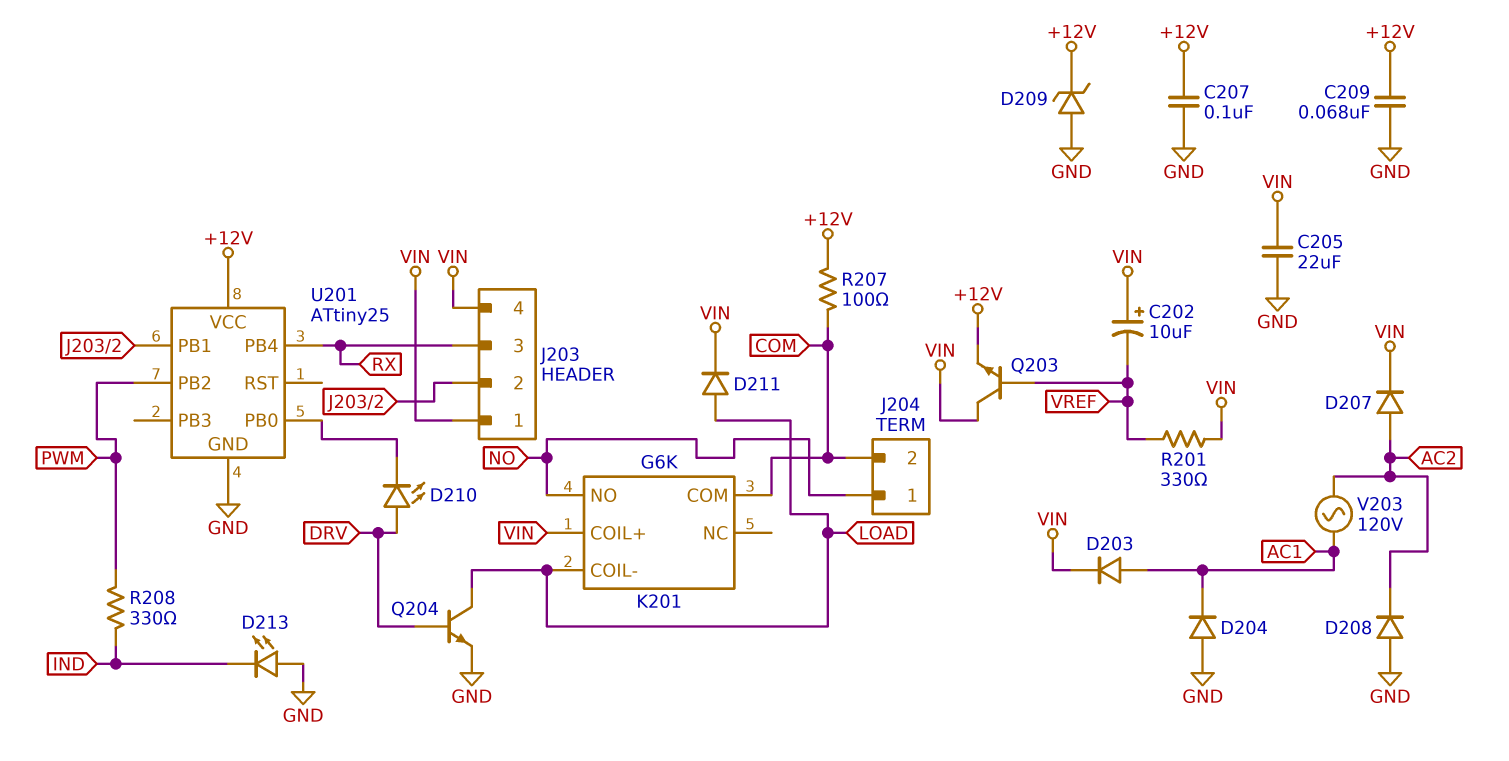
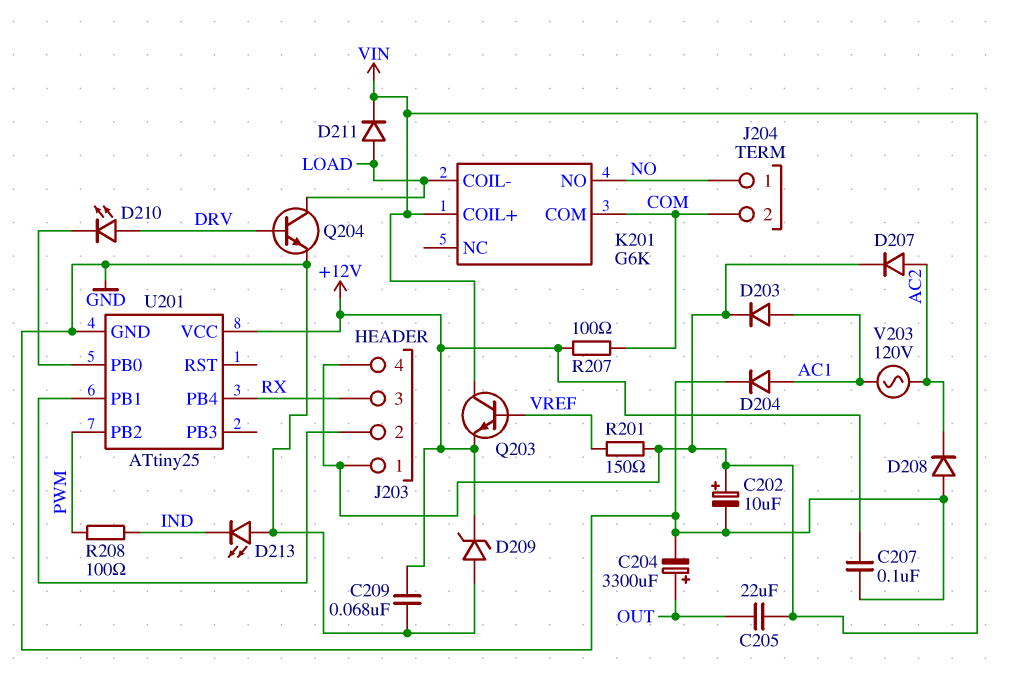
C202: 10uF (plus VIN, minus VREF) -> 10uF (plus VIN, minus GND)
C204: none -> 3300uF (plus OUT, minus GND)
C205: 22uF (GND, VIN) -> 22uF (OUT, VIN)
D204: diode (A GND, K AC1) -> diode (A AC1, K GND)
R201: 330 (VIN, VREF) -> 150 (VIN, VREF)
R208: 330 (IND, PWM) -> 100 (IND, PWM)

